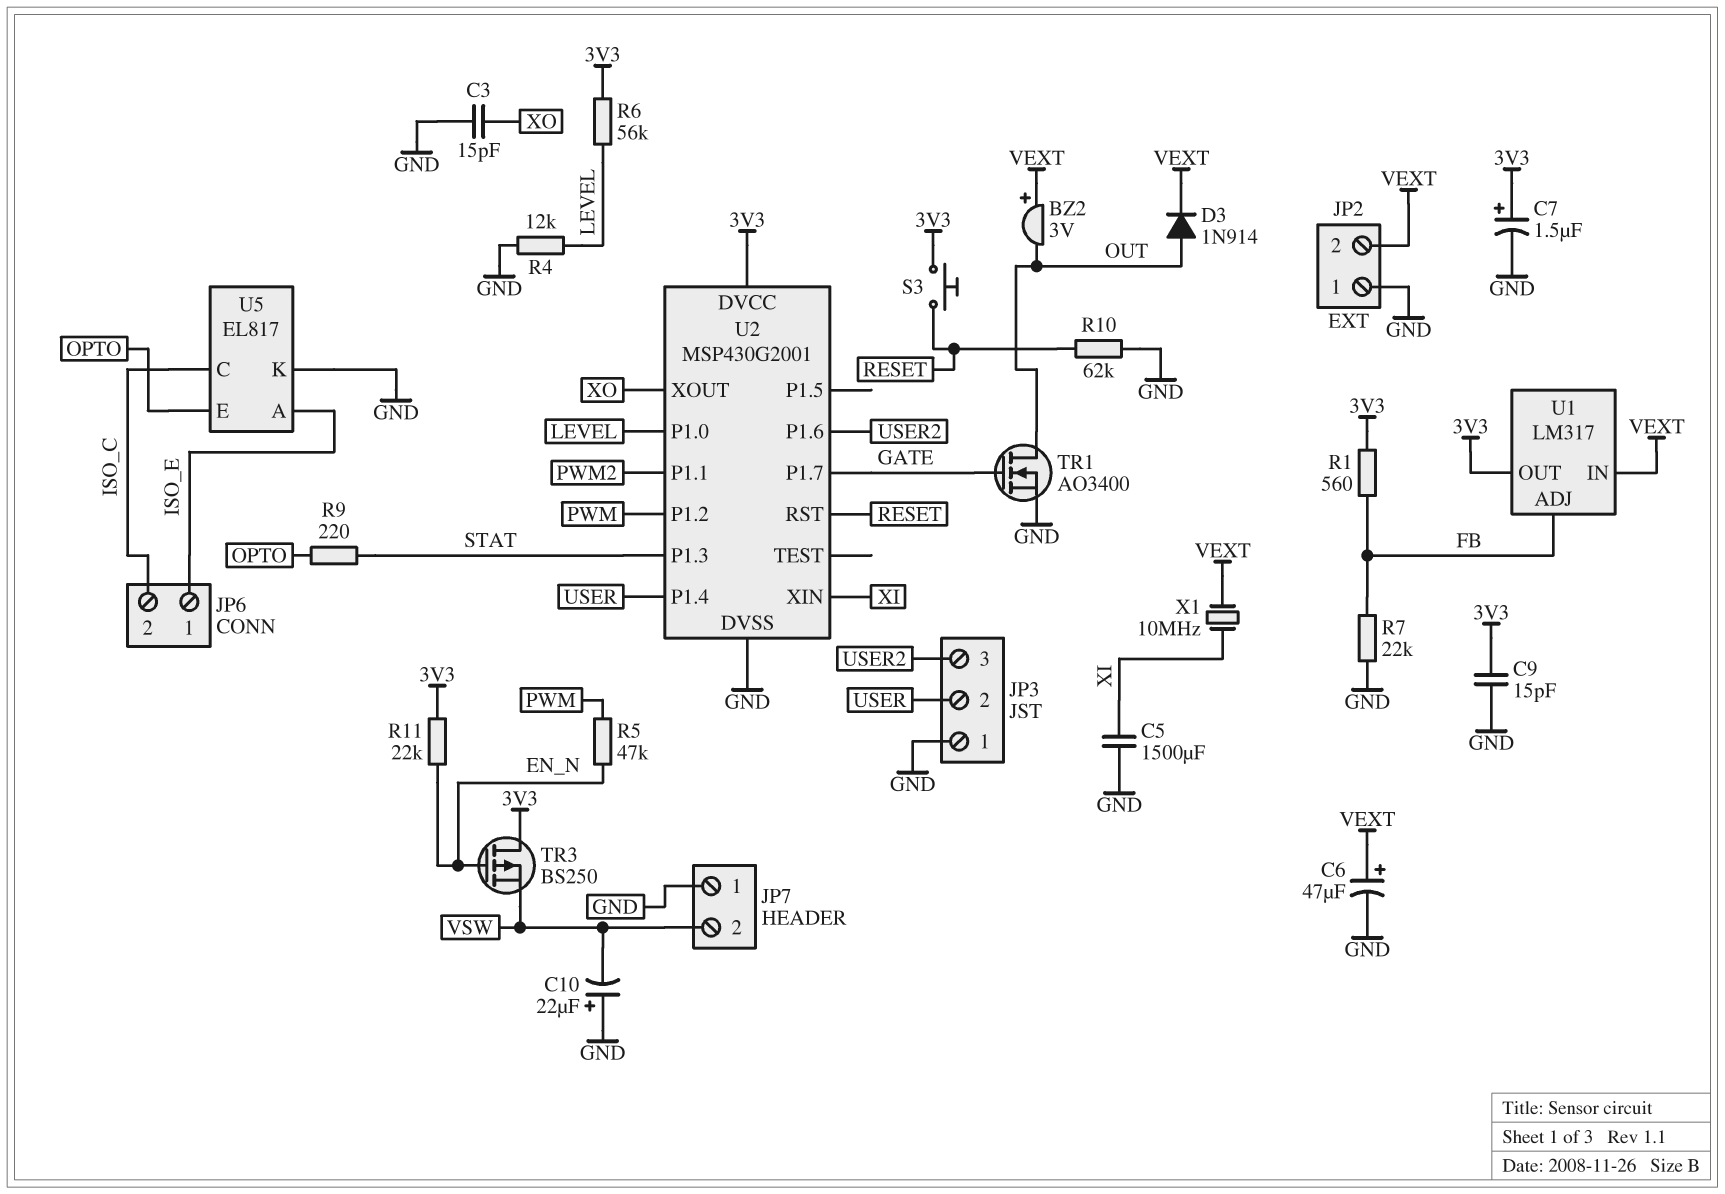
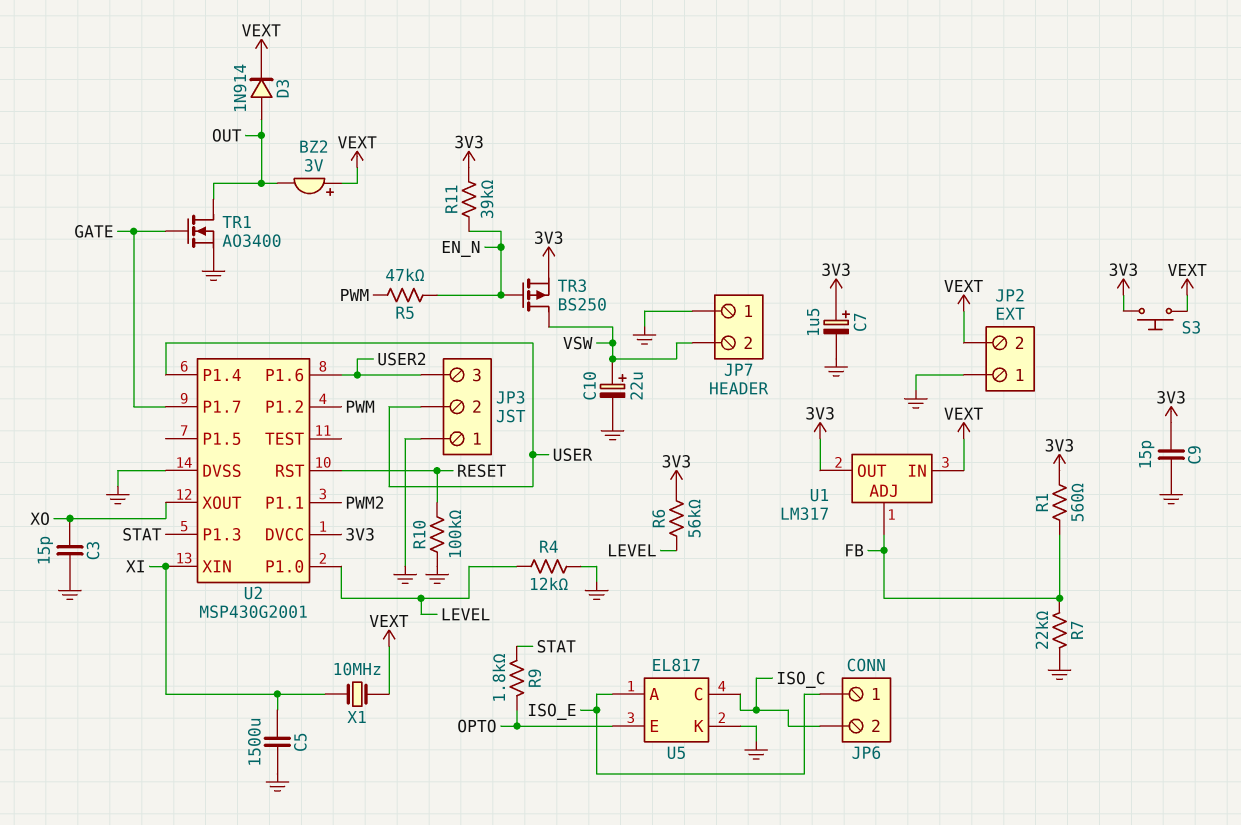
C6: 47uF (plus VEXT, minus GND) -> none
C10: 22uF (plus GND, minus VSW) -> 22uF (plus VSW, minus GND)
R9: 220 (OPTO, STAT) -> 1.8k (OPTO, STAT)
R10: 62k (GND, RESET) -> 100k (GND, RESET)
R11: 22k (3V3, EN_N) -> 39k (3V3, EN_N)
S3: button (3V3, RESET) -> button (3V3, VEXT)
TR3: PMOS BS250 (G EN_N, D 3V3, S VSW) -> PMOS BS250 (G EN_N, D VSW, S 3V3)

